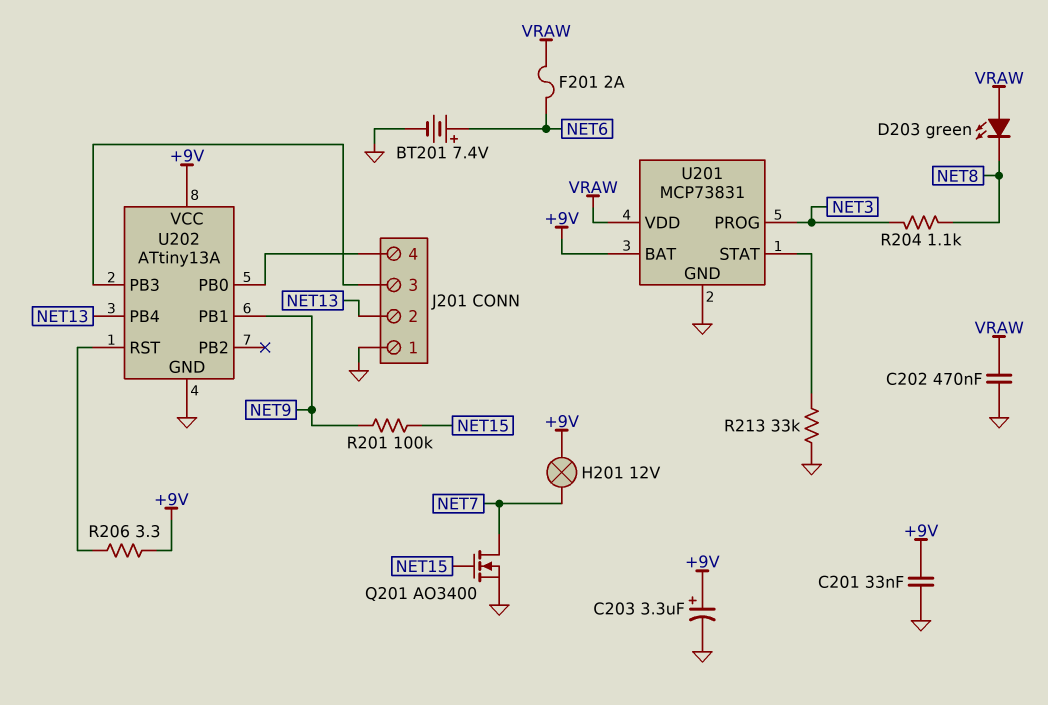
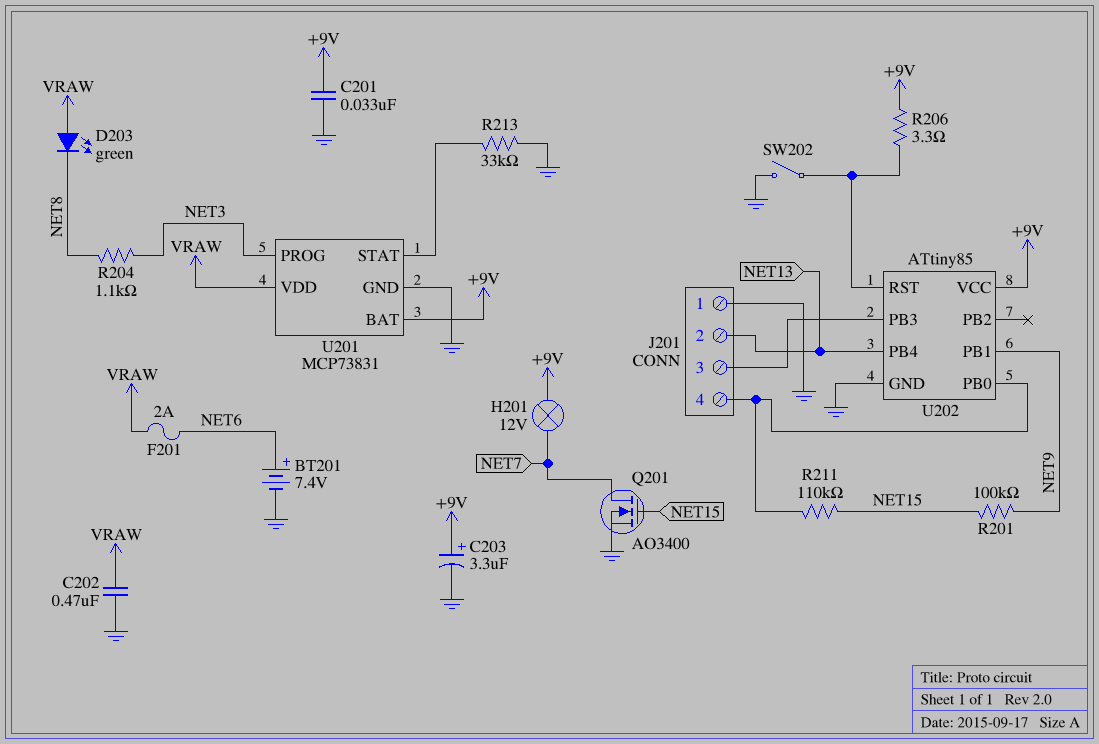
R211: none -> 110k (J201/4, NET15)
SW202: none -> switch (GND, U202/RST)
U202: ATtiny13A -> ATtiny85

